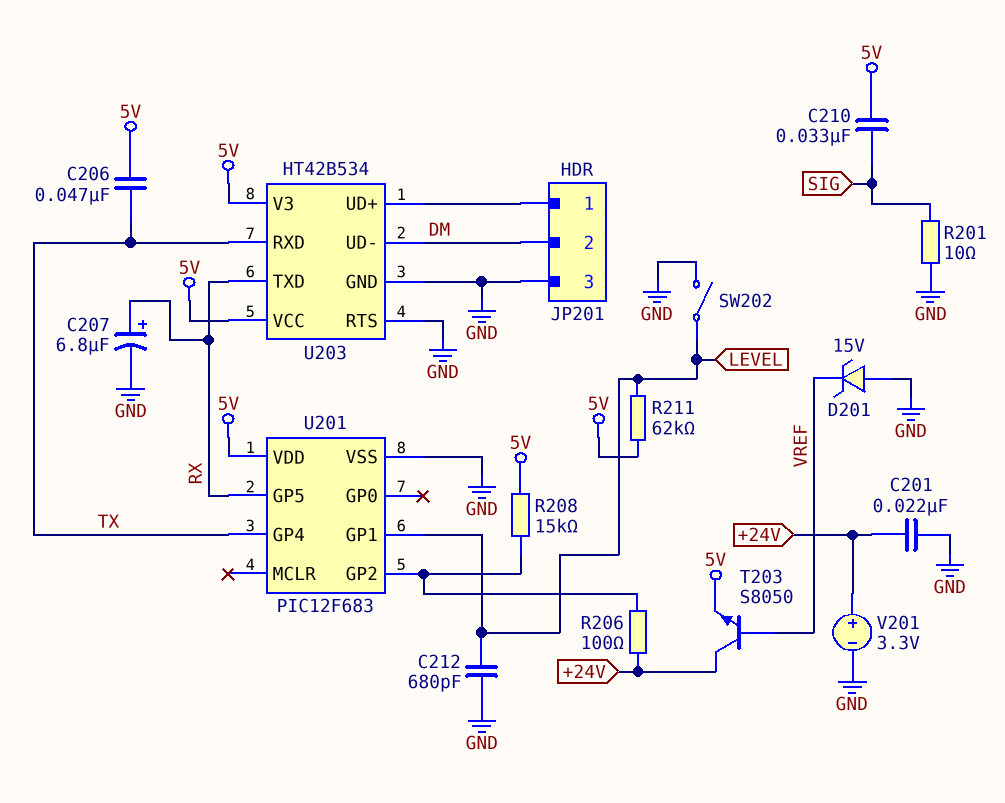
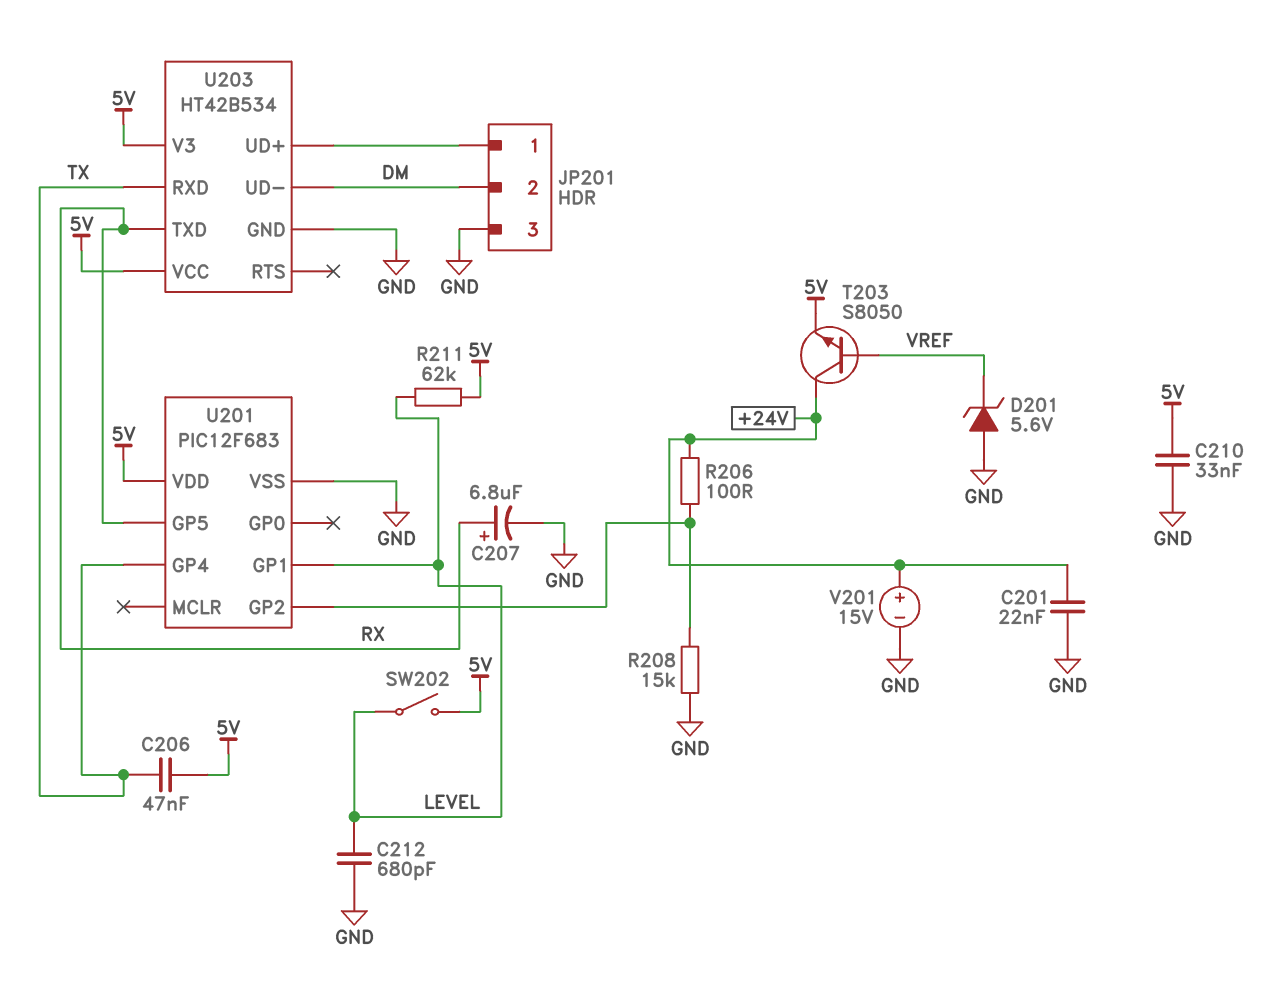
C210: 33nF (5V, SIG) -> 33nF (5V, GND)
D201: zener 15V (A GND, K VREF) -> zener 5.6V (A GND, K VREF)
R201: 10 (GND, SIG) -> none
R208: 15k (5V, U201/GP2) -> 15k (GND, U201/GP2)
SW202: switch (GND, LEVEL) -> switch (5V, LEVEL)
U203 pin RTS: GND -> none
V201: 3.3V (plus +24V, minus GND) -> 15V (plus +24V, minus GND)

